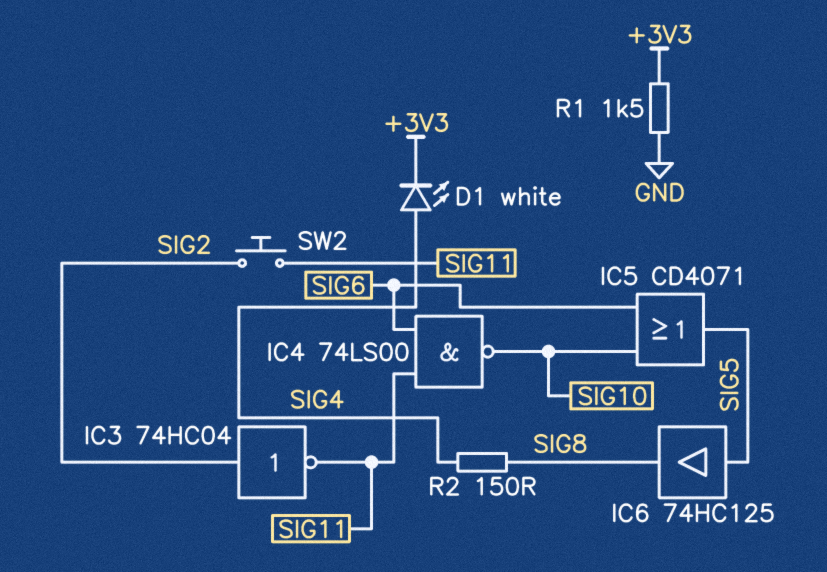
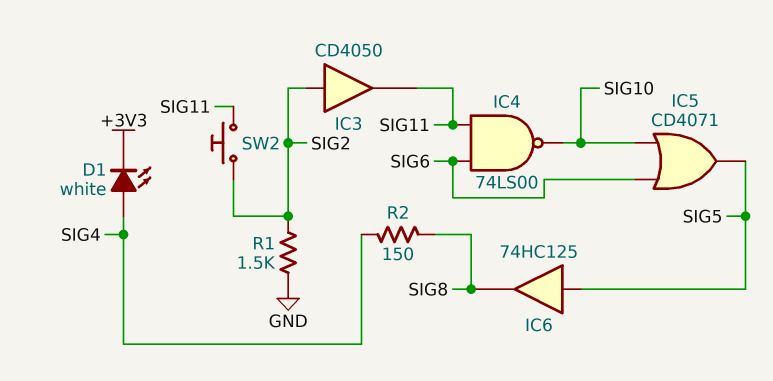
IC3: NOT 74HC04 (in SIG2, out SIG11) -> buffer CD4050 (in SIG2, out SIG11)
R1: 1.5k (+3V3, GND) -> 1.5k (GND, SIG2)

